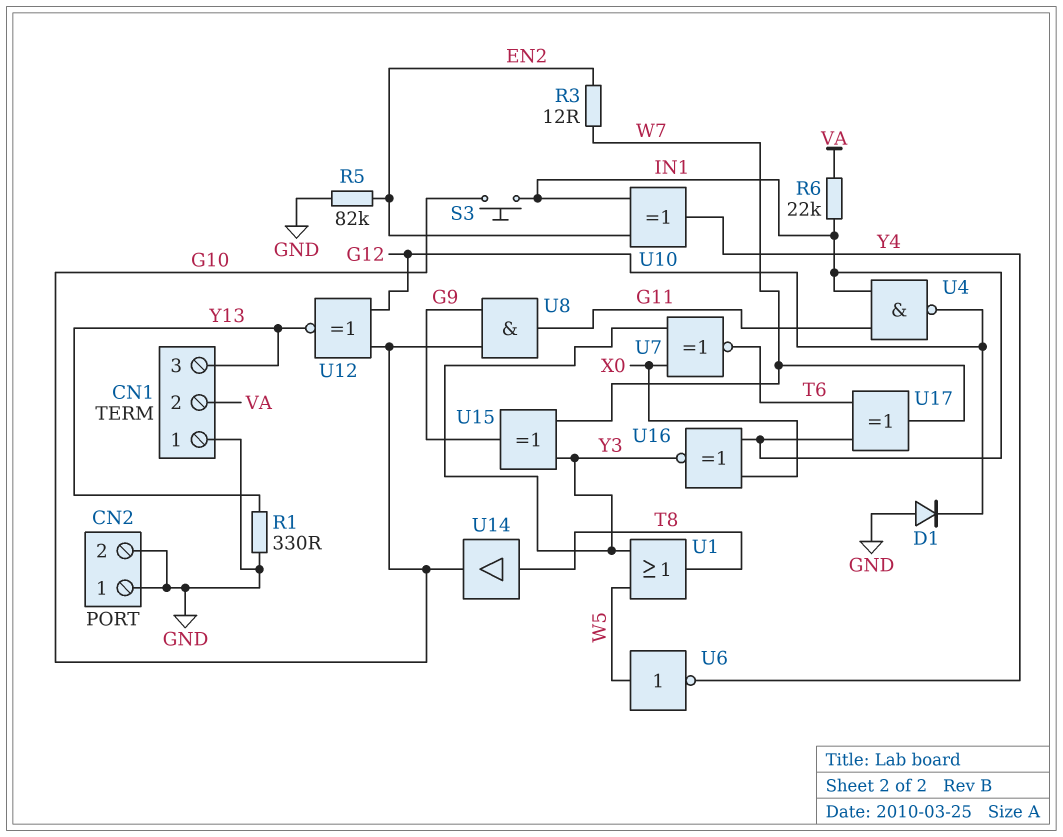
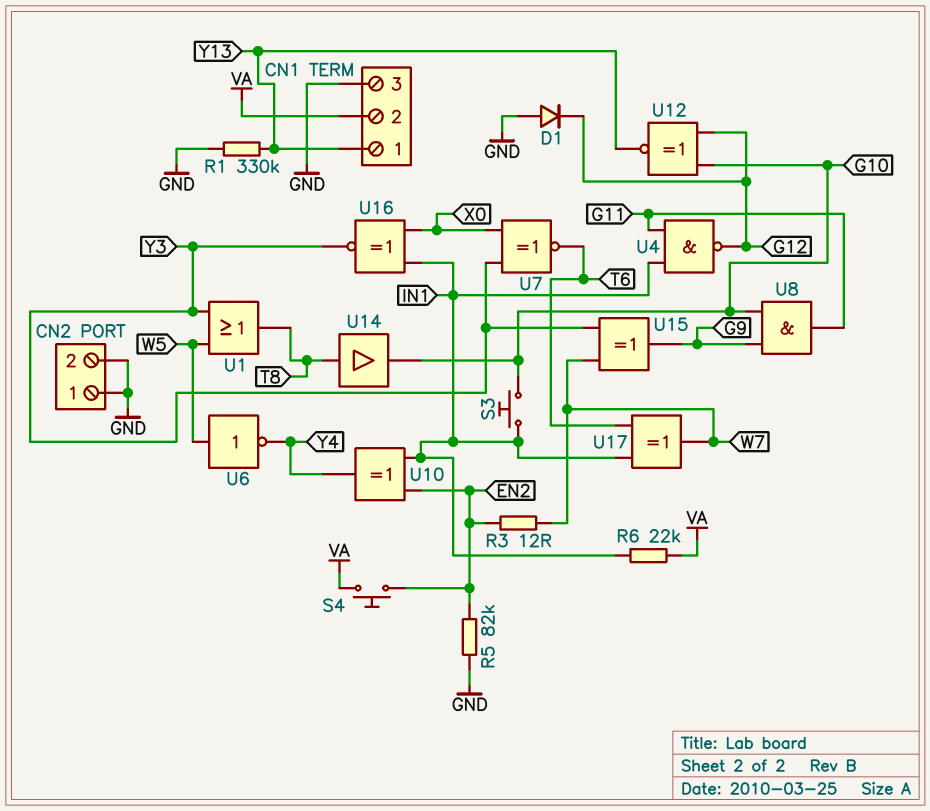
CN1 pin 1: GND -> Y13
CN1 pin 3: Y13 -> GND
R1: 330 (GND, Y13) -> 330k (GND, Y13)
S4: none -> button (EN2, VA)

